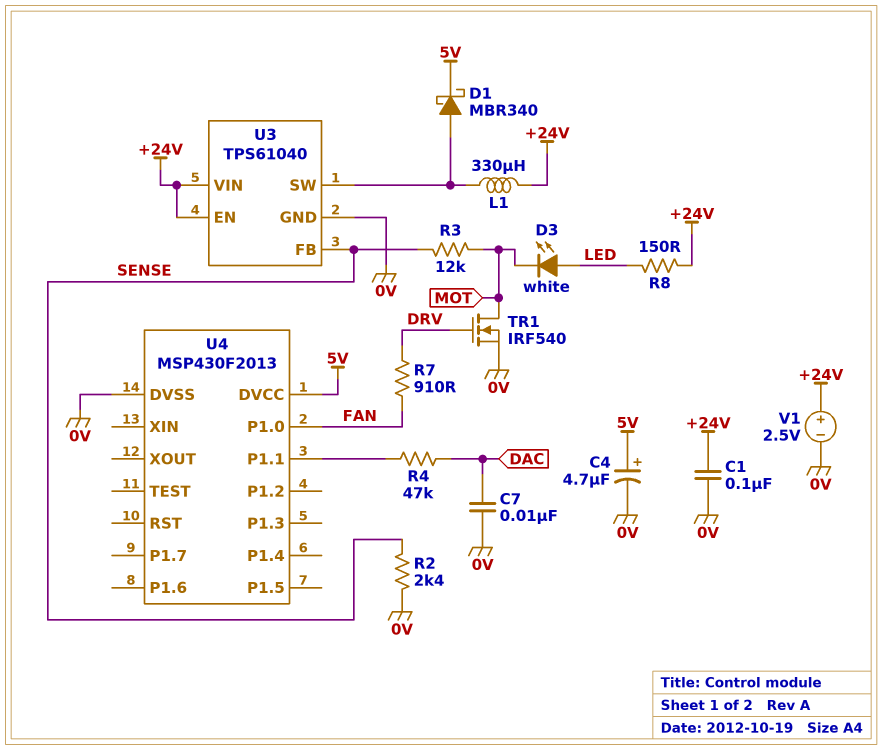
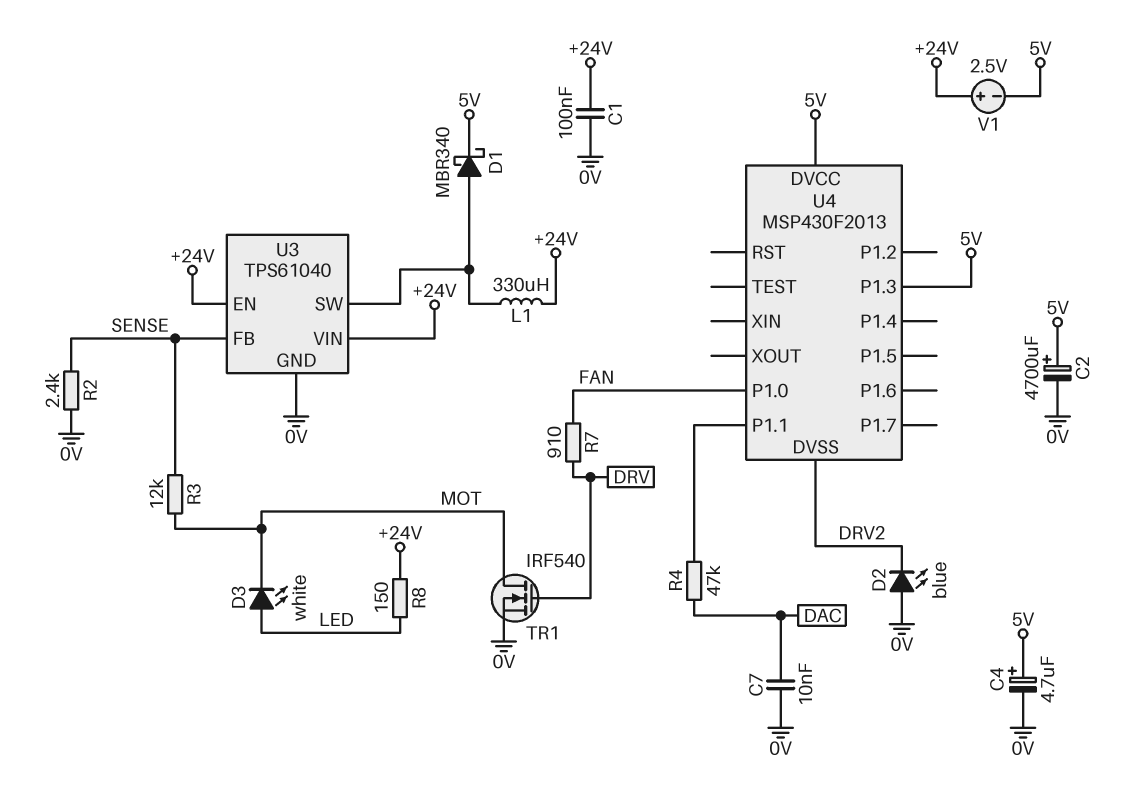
C2: none -> 4700uF (plus 5V, minus 0V)
D2: none -> LED blue (A 0V, K DRV2)
U4 pin DVSS: 0V -> DRV2
U4 pin P1.3: none -> 5V
V1: 2.5V (plus +24V, minus 0V) -> 2.5V (plus +24V, minus 5V)

